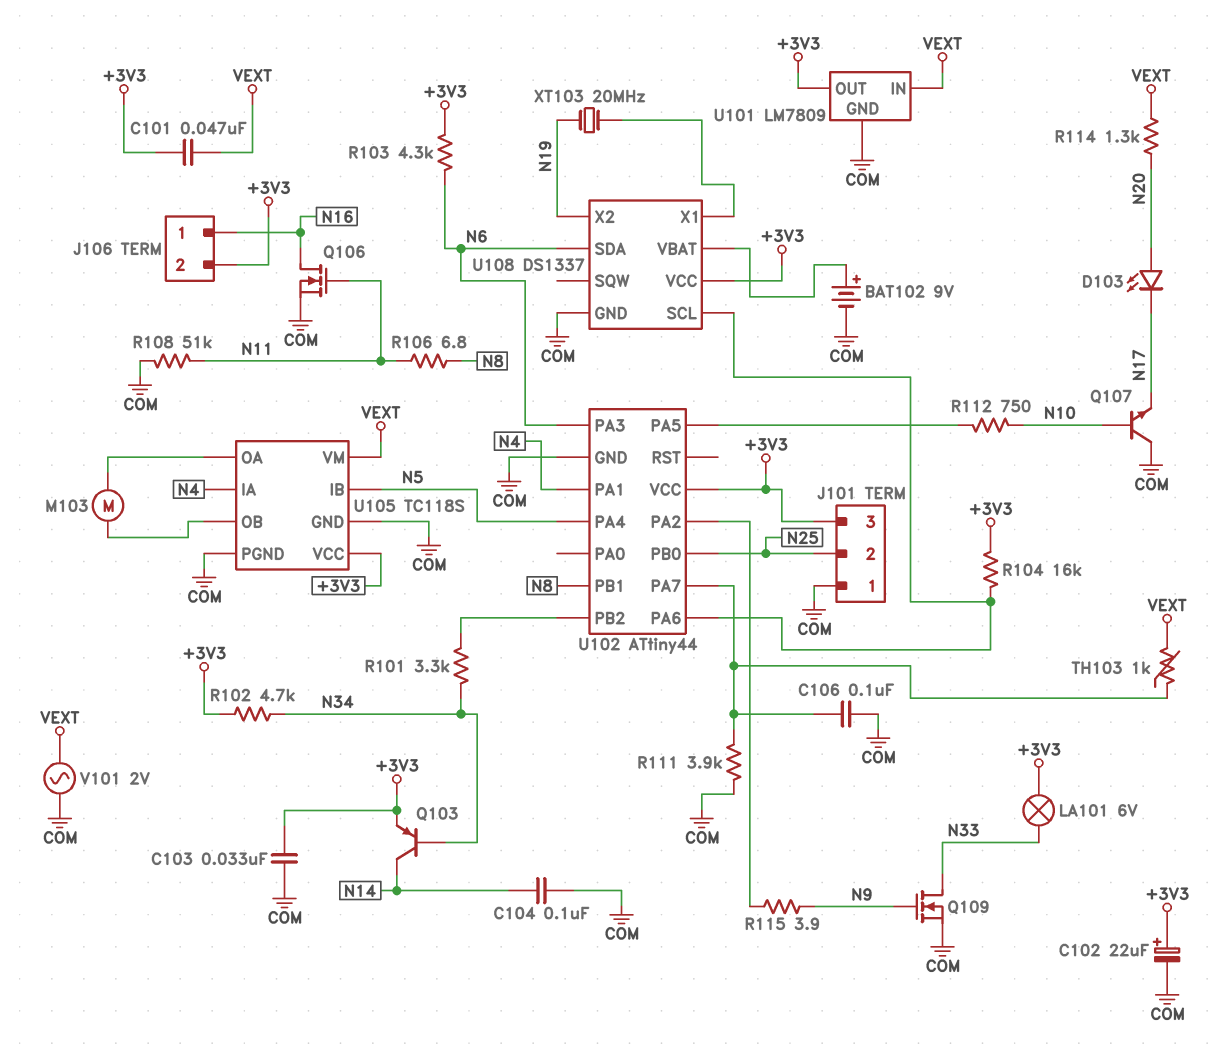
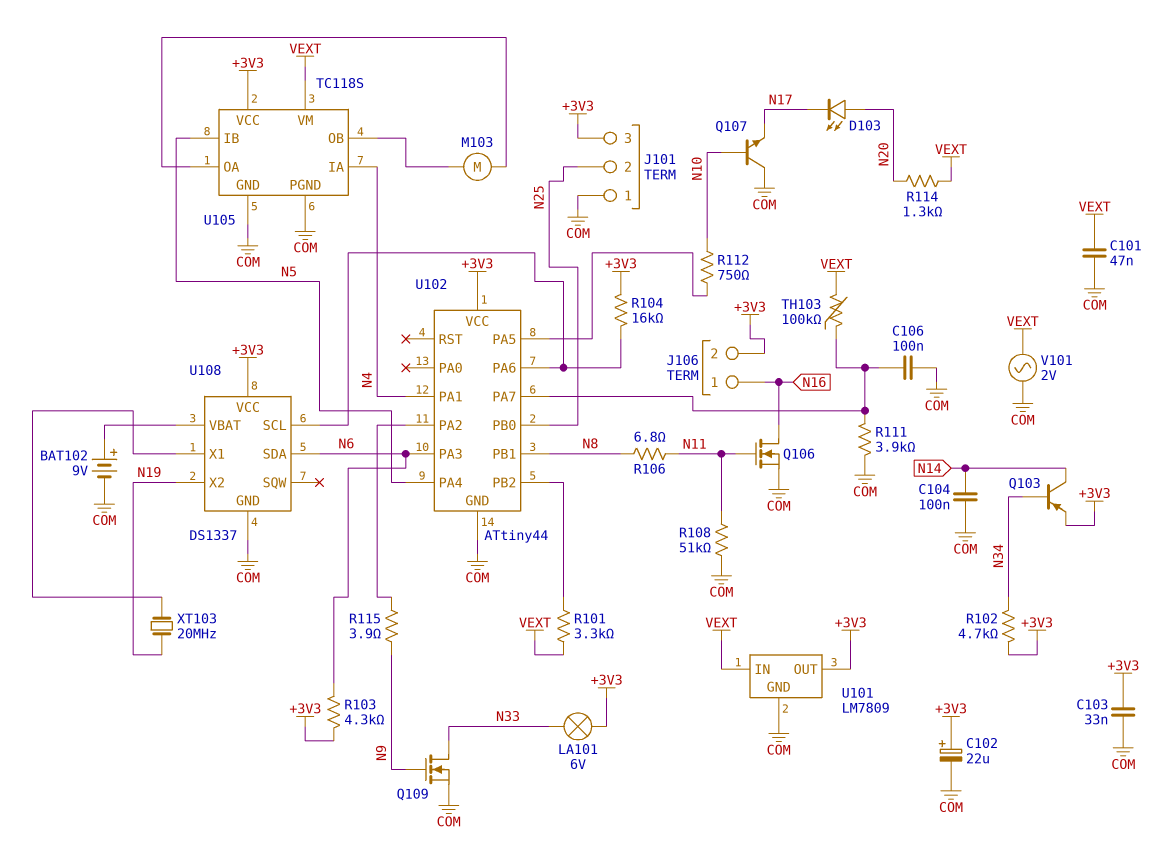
C101: 47nF (+3V3, VEXT) -> 47nF (COM, VEXT)
R101: 3.3k (N34, U102/PB2) -> 3.3k (U102/PB2, VEXT)
TH103: 1k (U102/PA7, VEXT) -> 100k (U102/PA7, VEXT)

